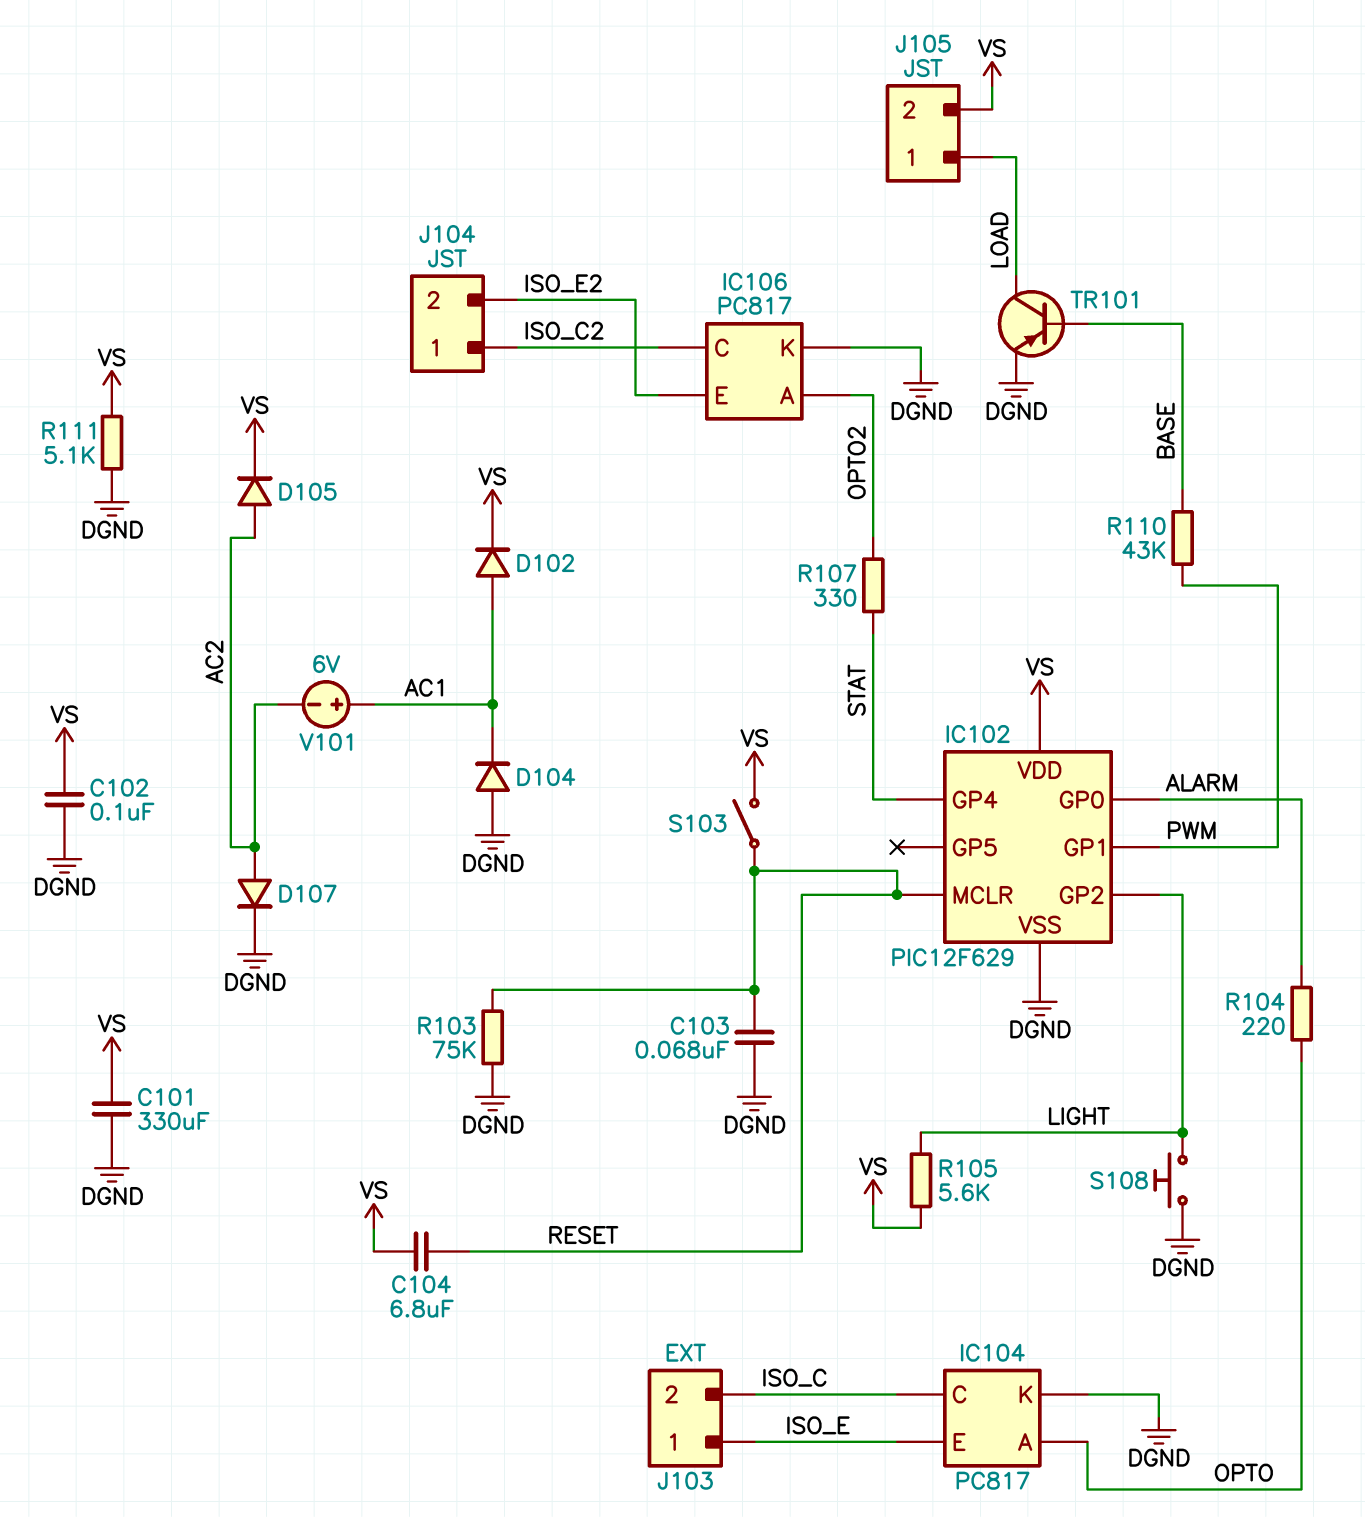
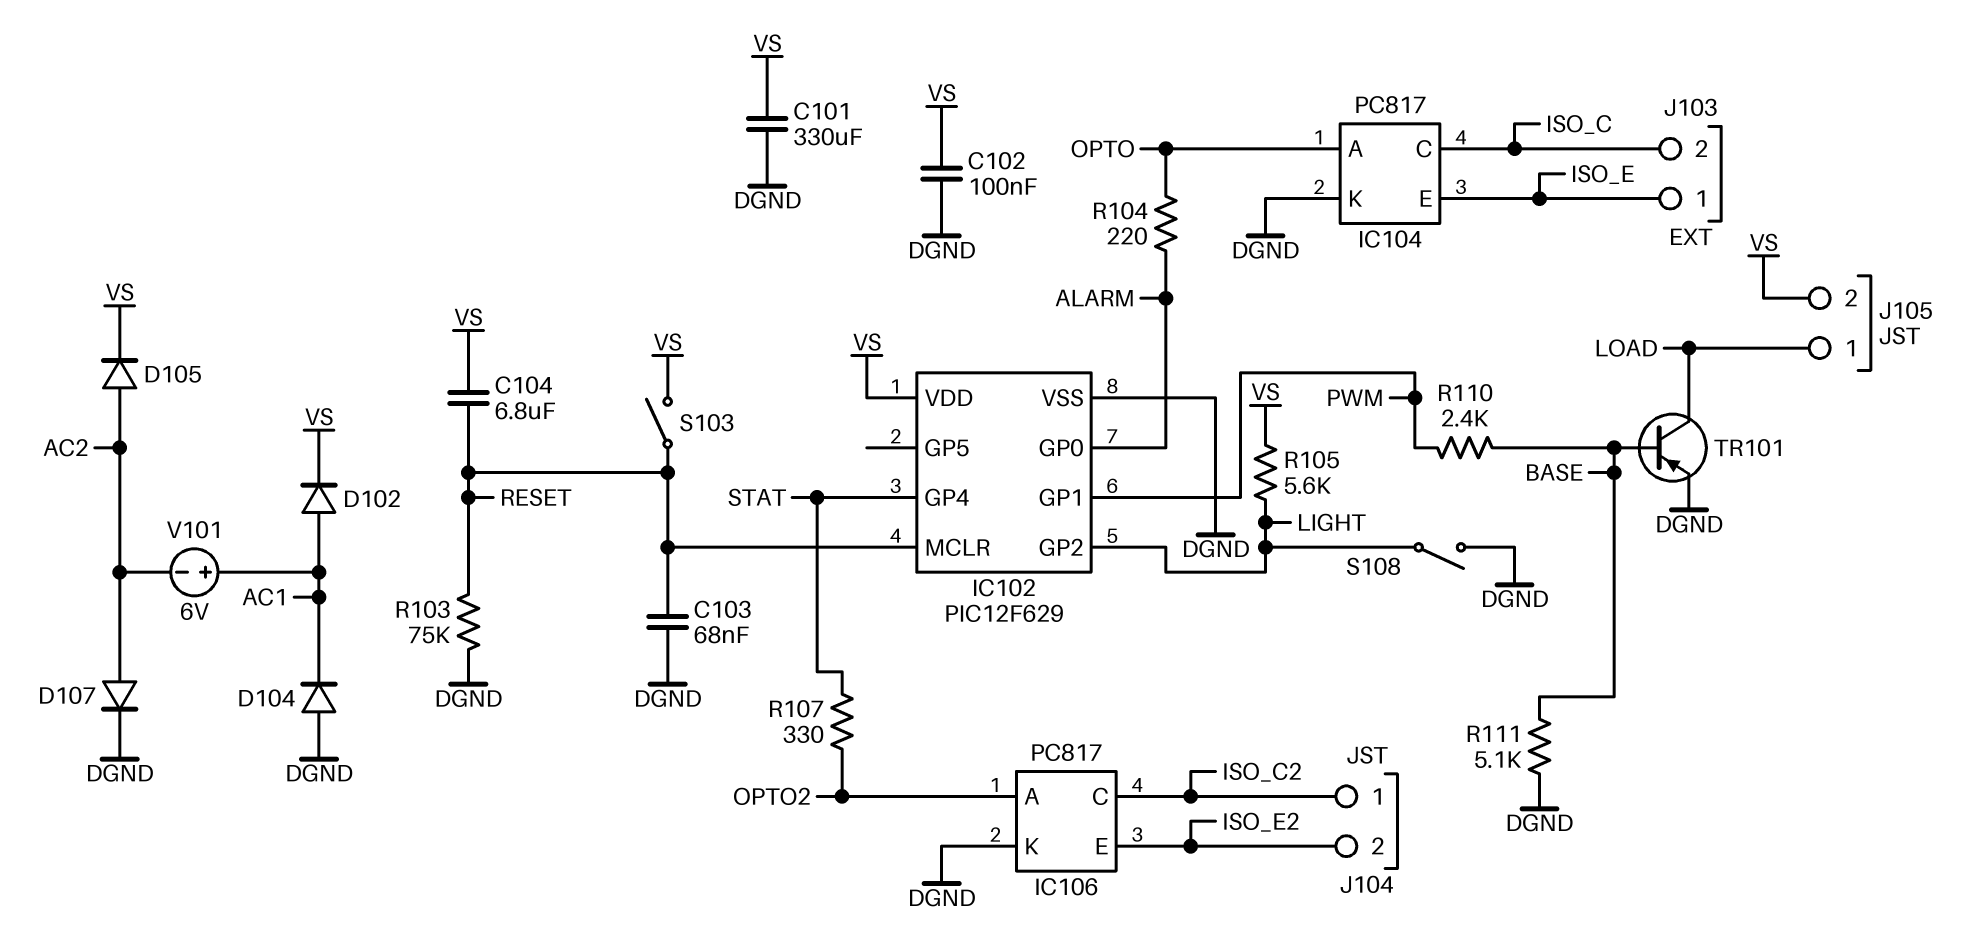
R110: 43k (BASE, PWM) -> 2.4k (BASE, PWM)
R111: 5.1k (DGND, VS) -> 5.1k (BASE, DGND)
S108: button (DGND, LIGHT) -> switch (DGND, LIGHT)

